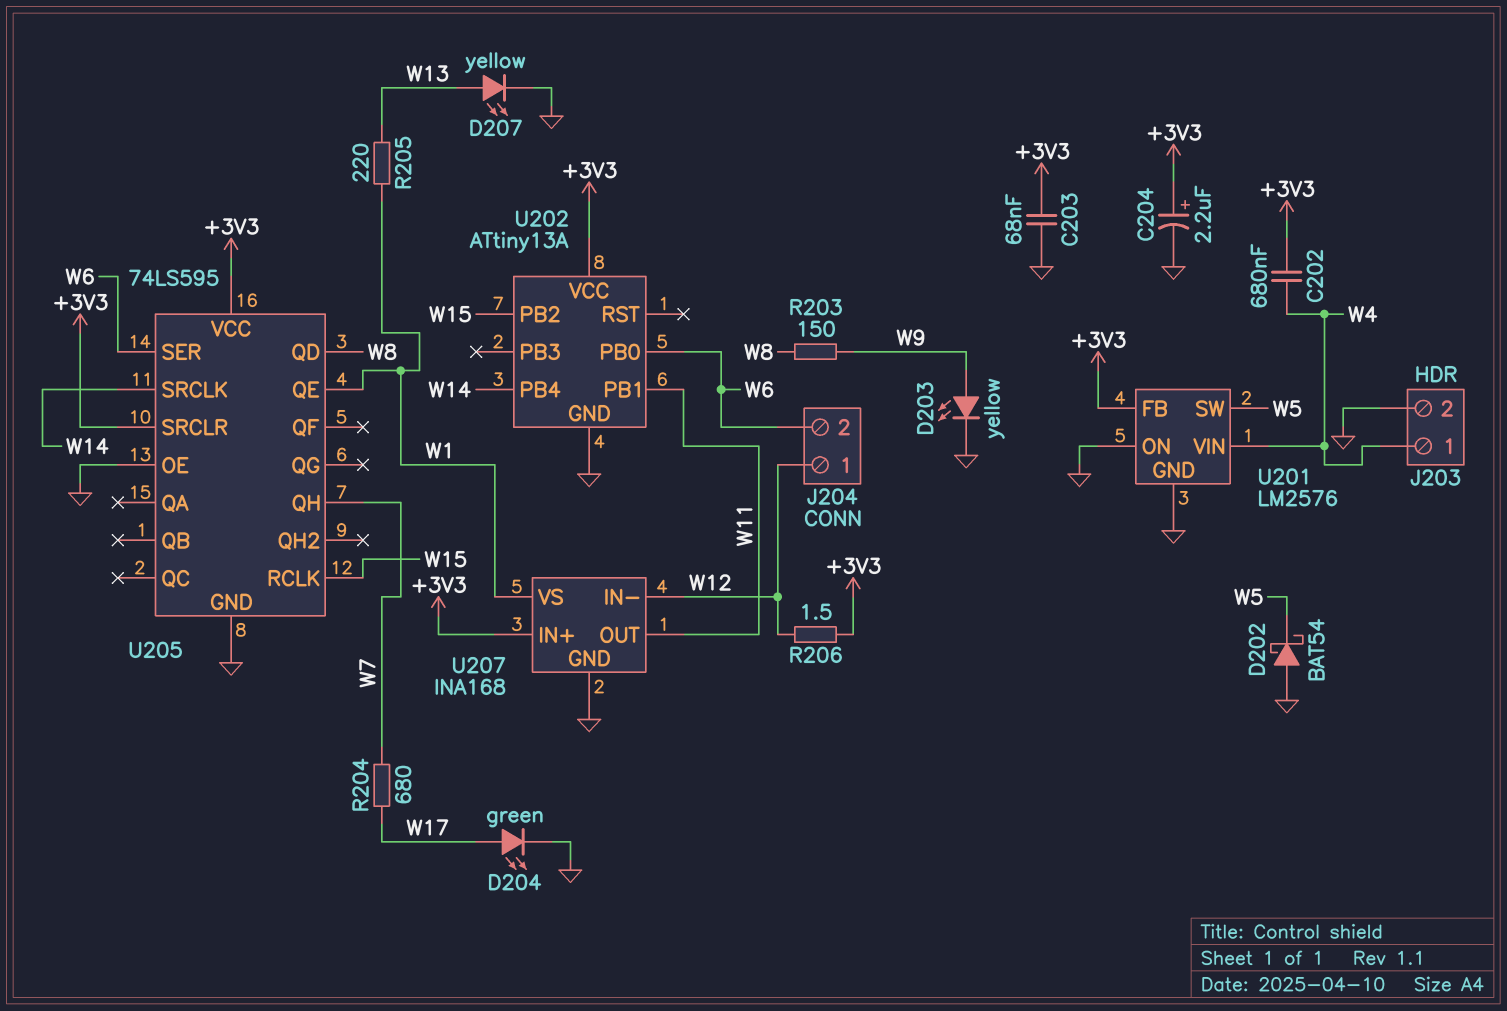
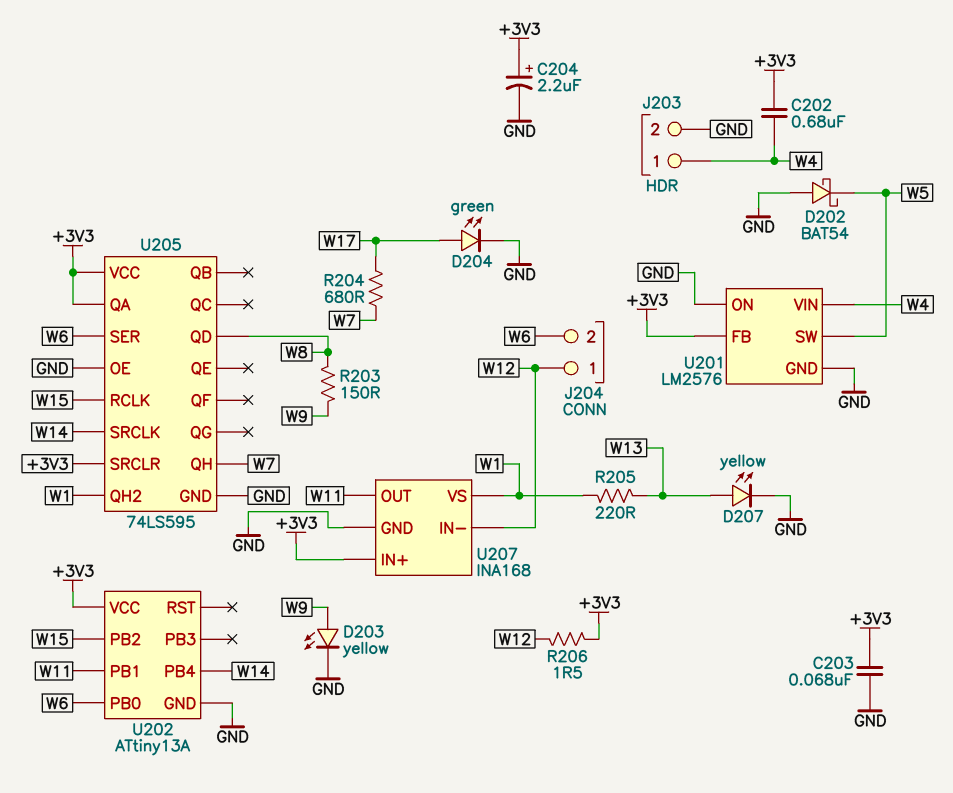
U205 pin QA: none -> +3V3
U205 pin QE: W1 -> none
U205 pin QH2: none -> W1

